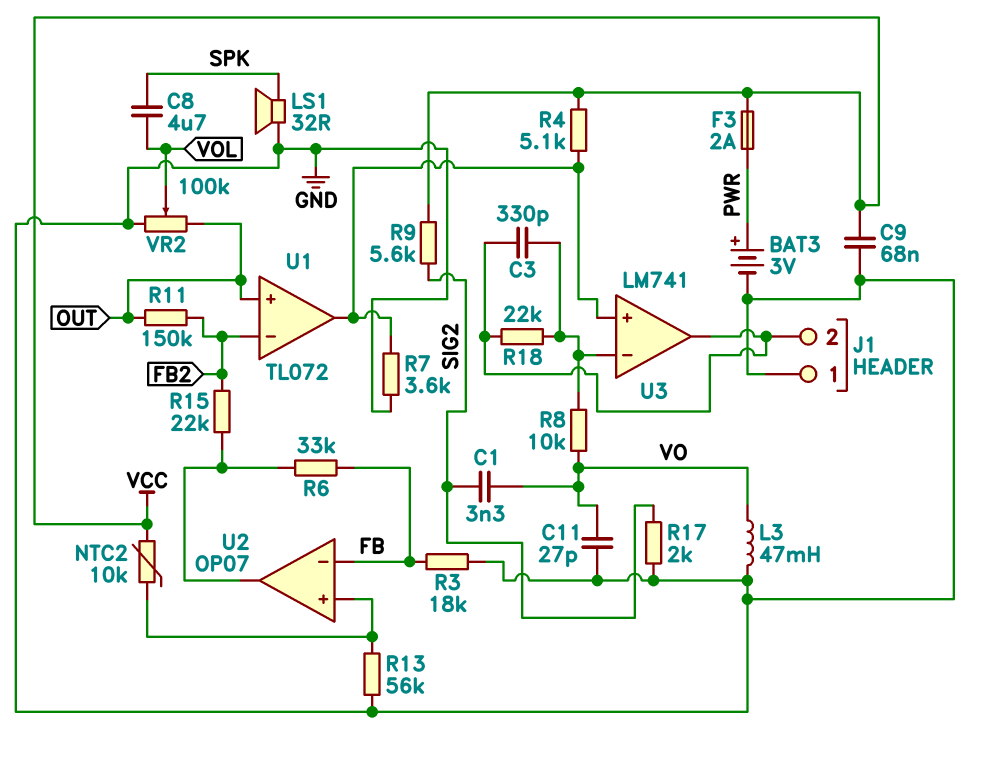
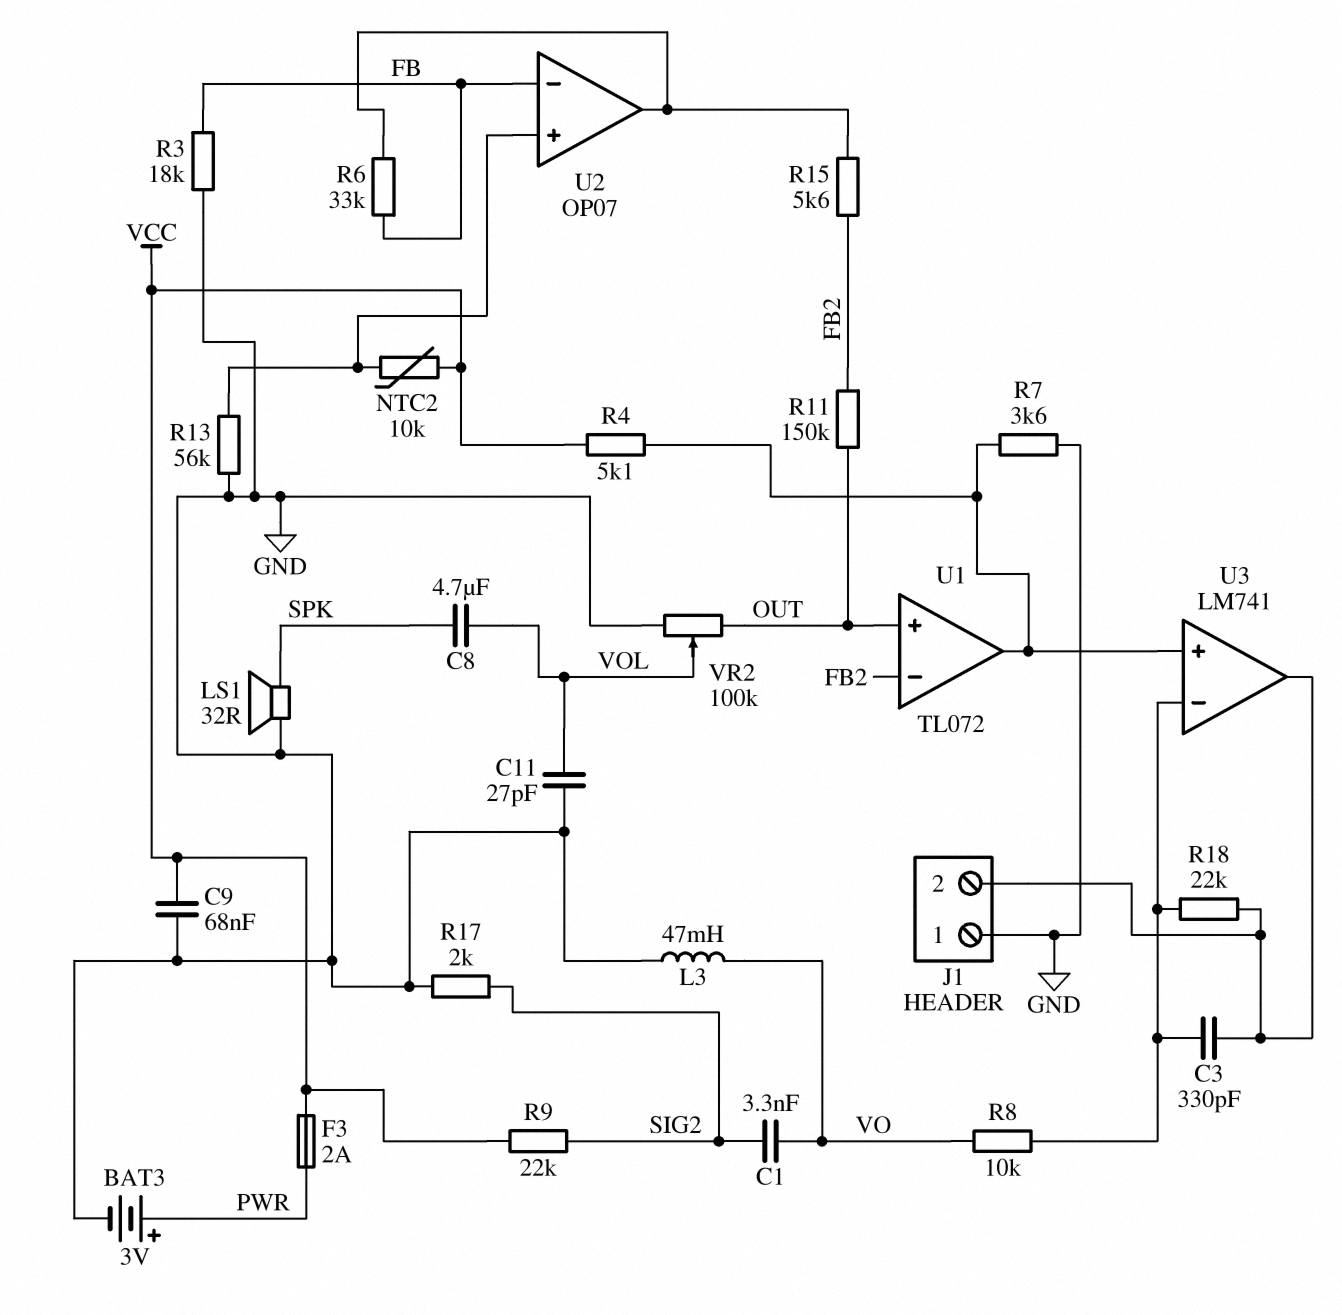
C11: 27pF (GND, VO) -> 27pF (GND, VOL)
R9: 5.6k (SIG2, VCC) -> 22k (SIG2, VCC)
R15: 22k (FB2, U2/out) -> 5.6k (FB2, U2/out)

